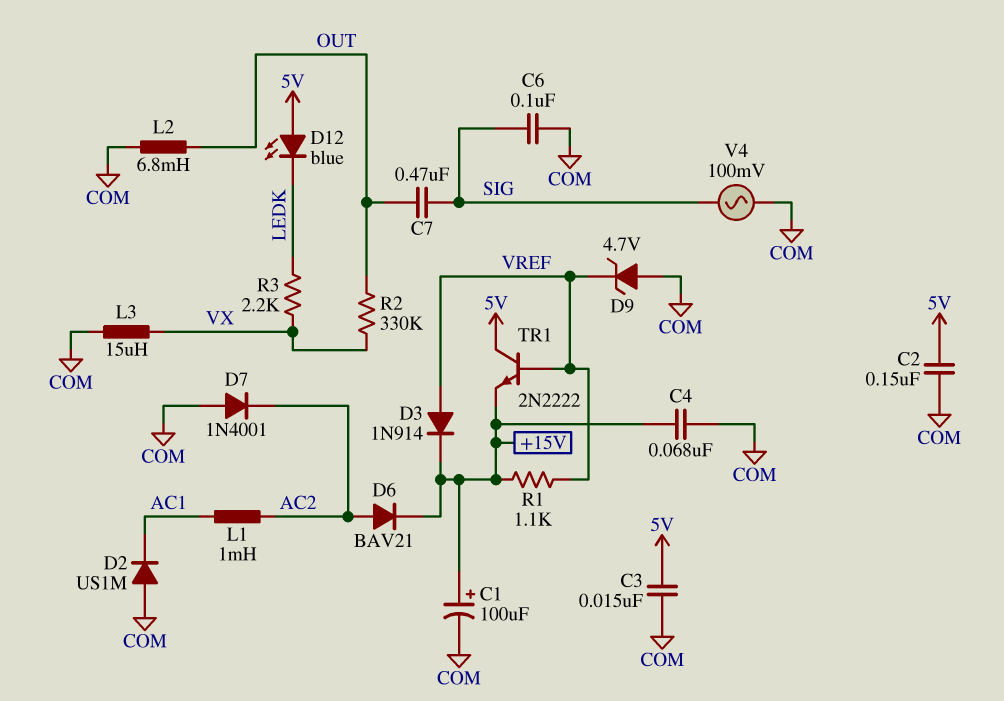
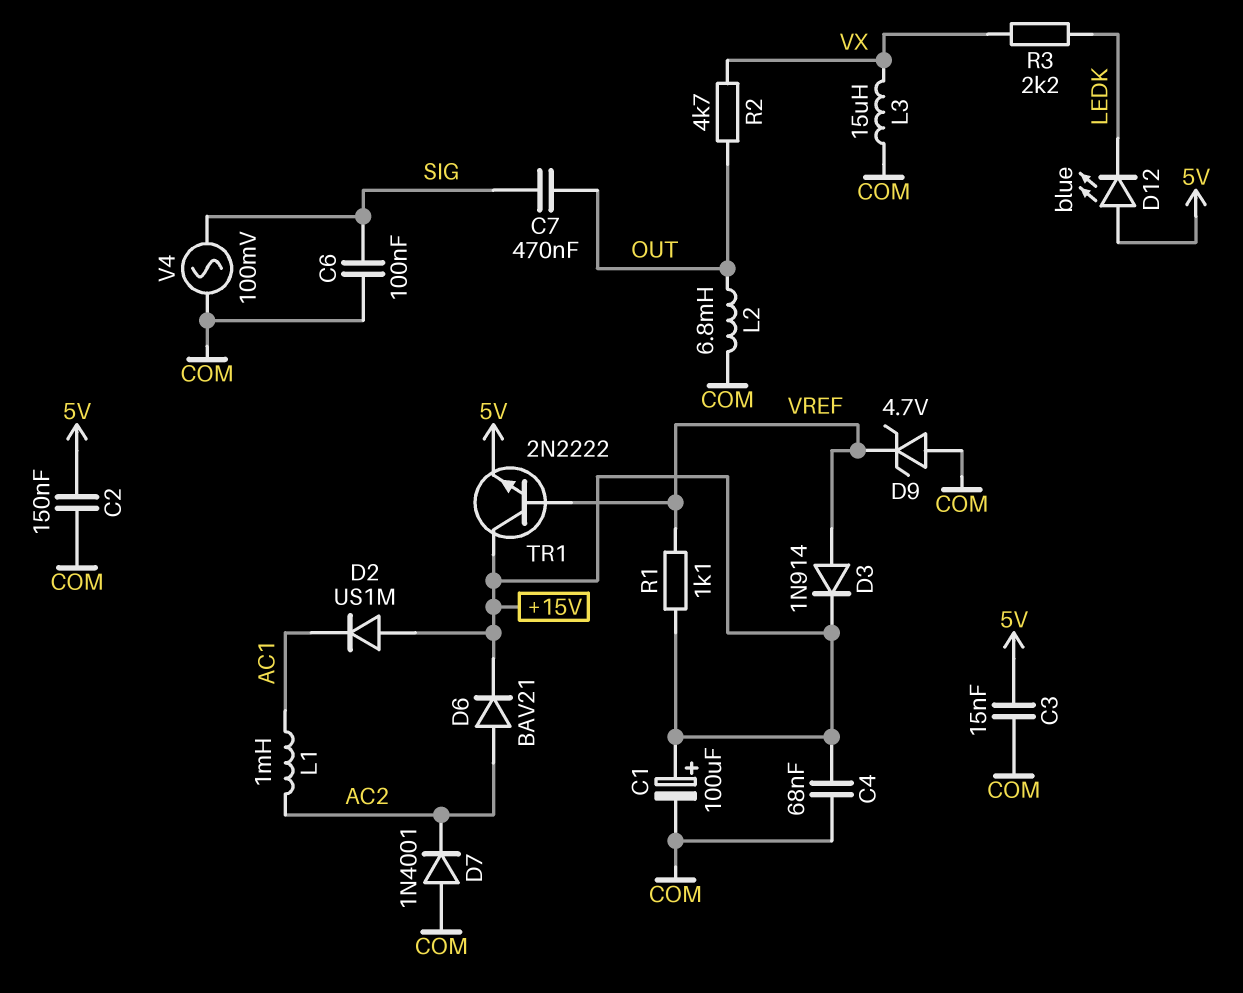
D2: diode US1M (A COM, K AC1) -> diode US1M (A +15V, K AC1)
R2: 330k (OUT, VX) -> 4.7k (OUT, VX)
TR1: NPN 2N2222 (B VREF, C 5V, E +15V) -> NPN 2N2222 (B VREF, C +15V, E 5V)

